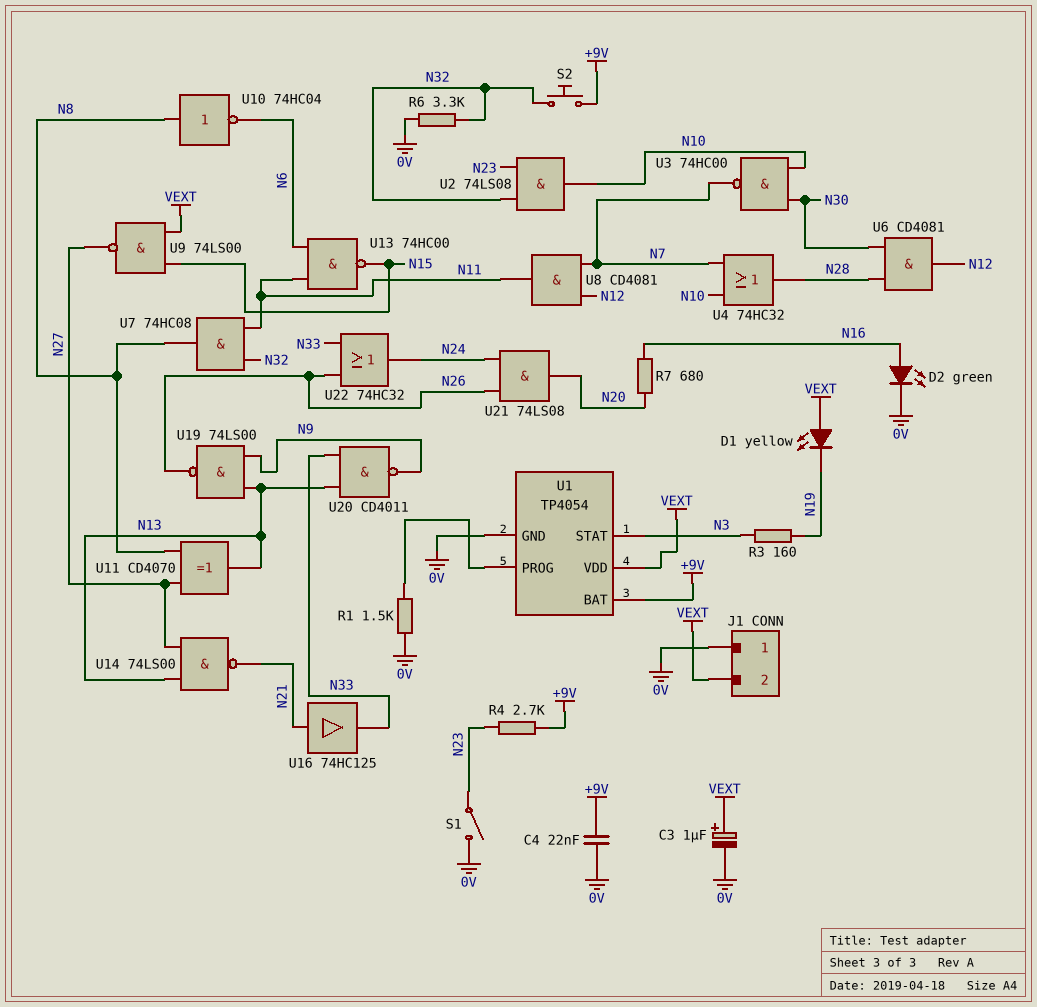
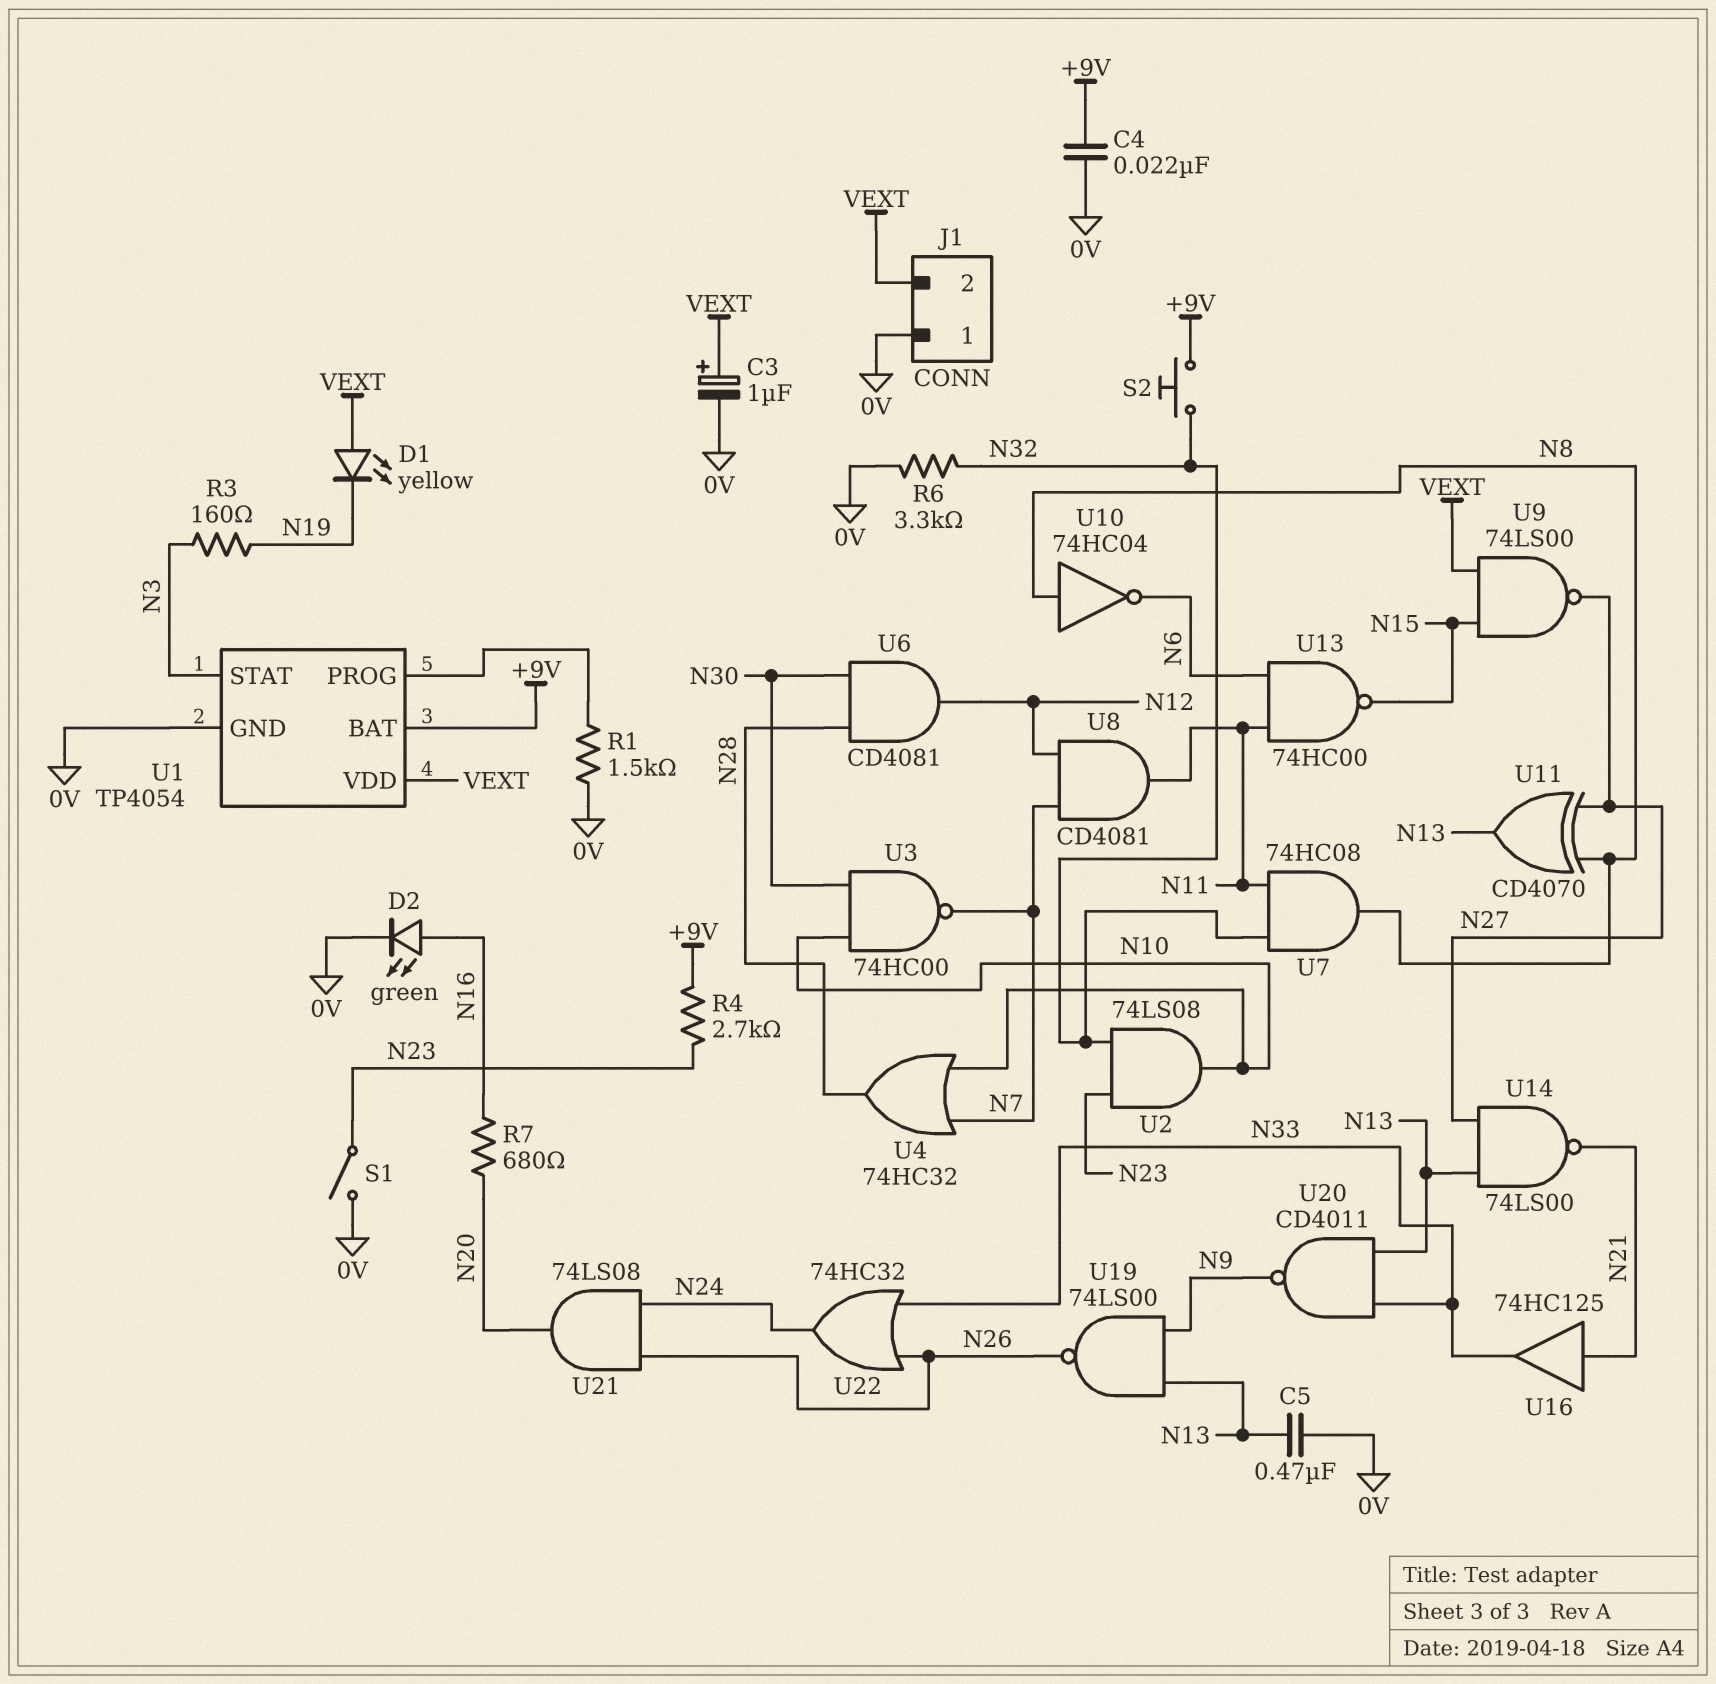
C5: none -> 470nF (0V, N13)

